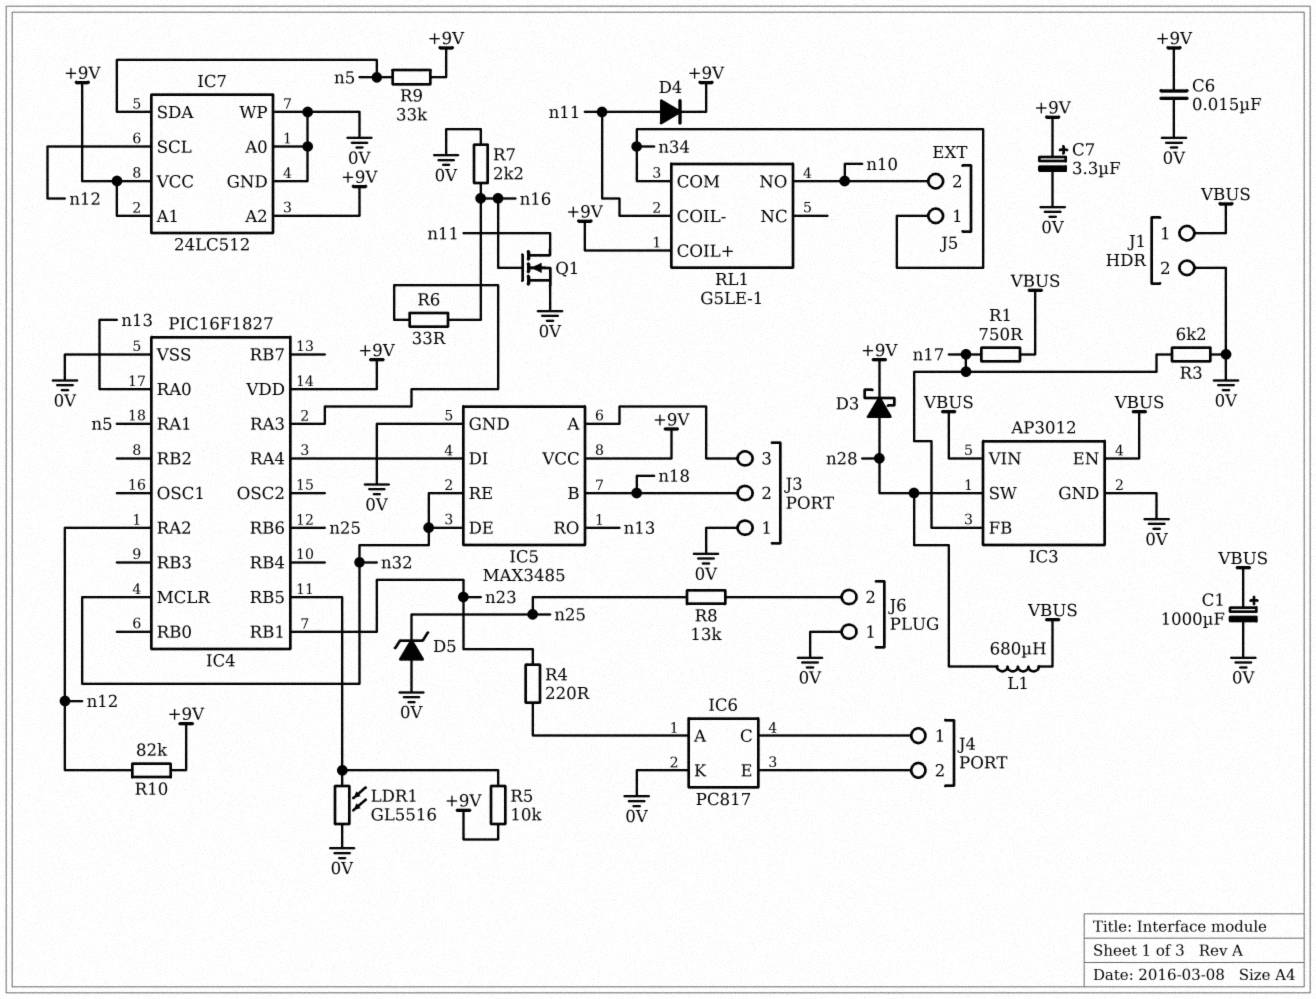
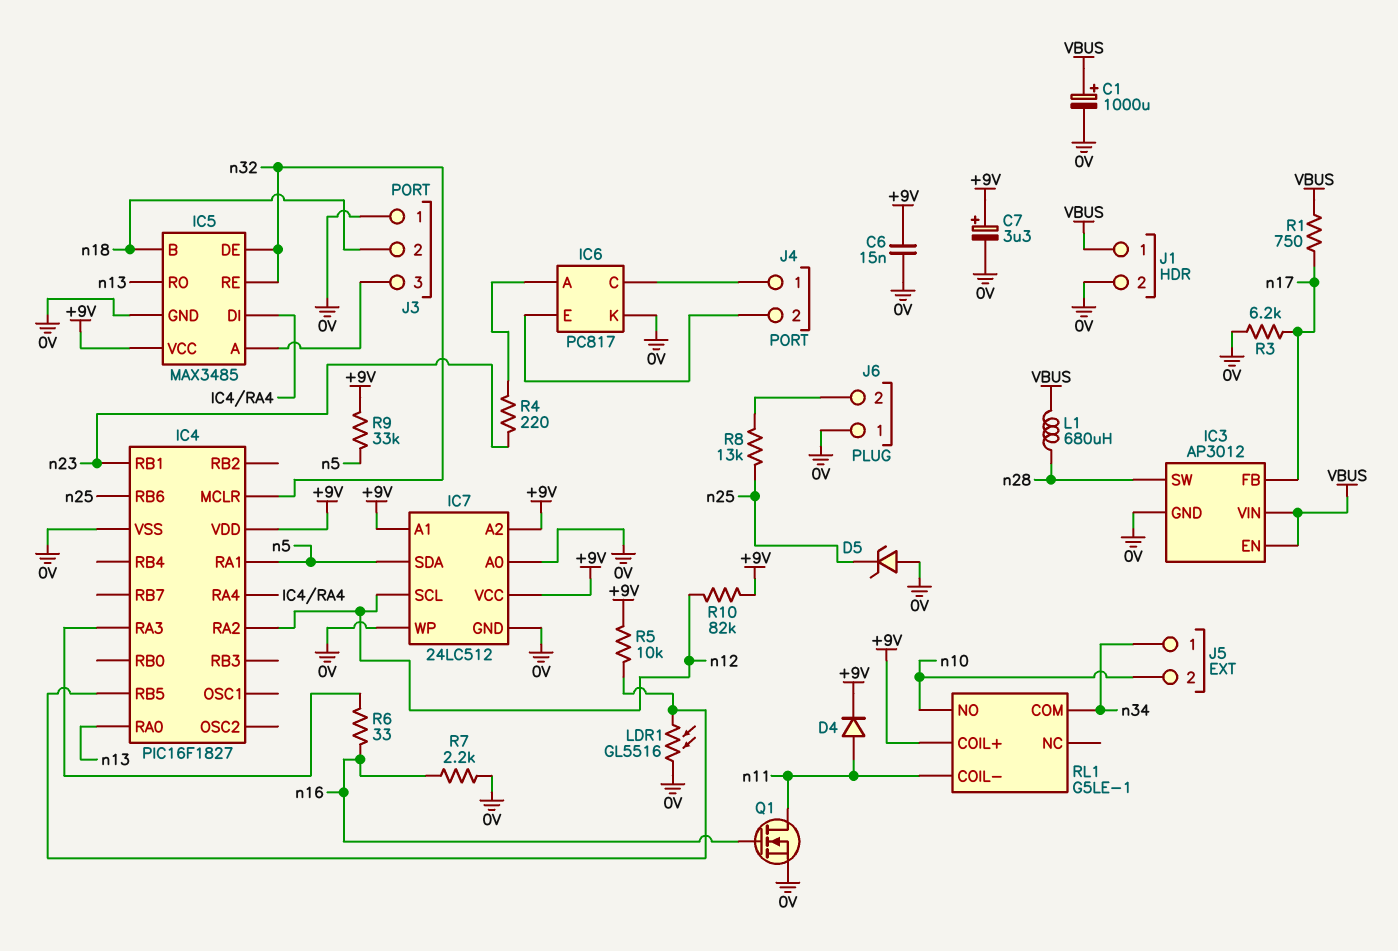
D3: schottky (A n28, K +9V) -> none

